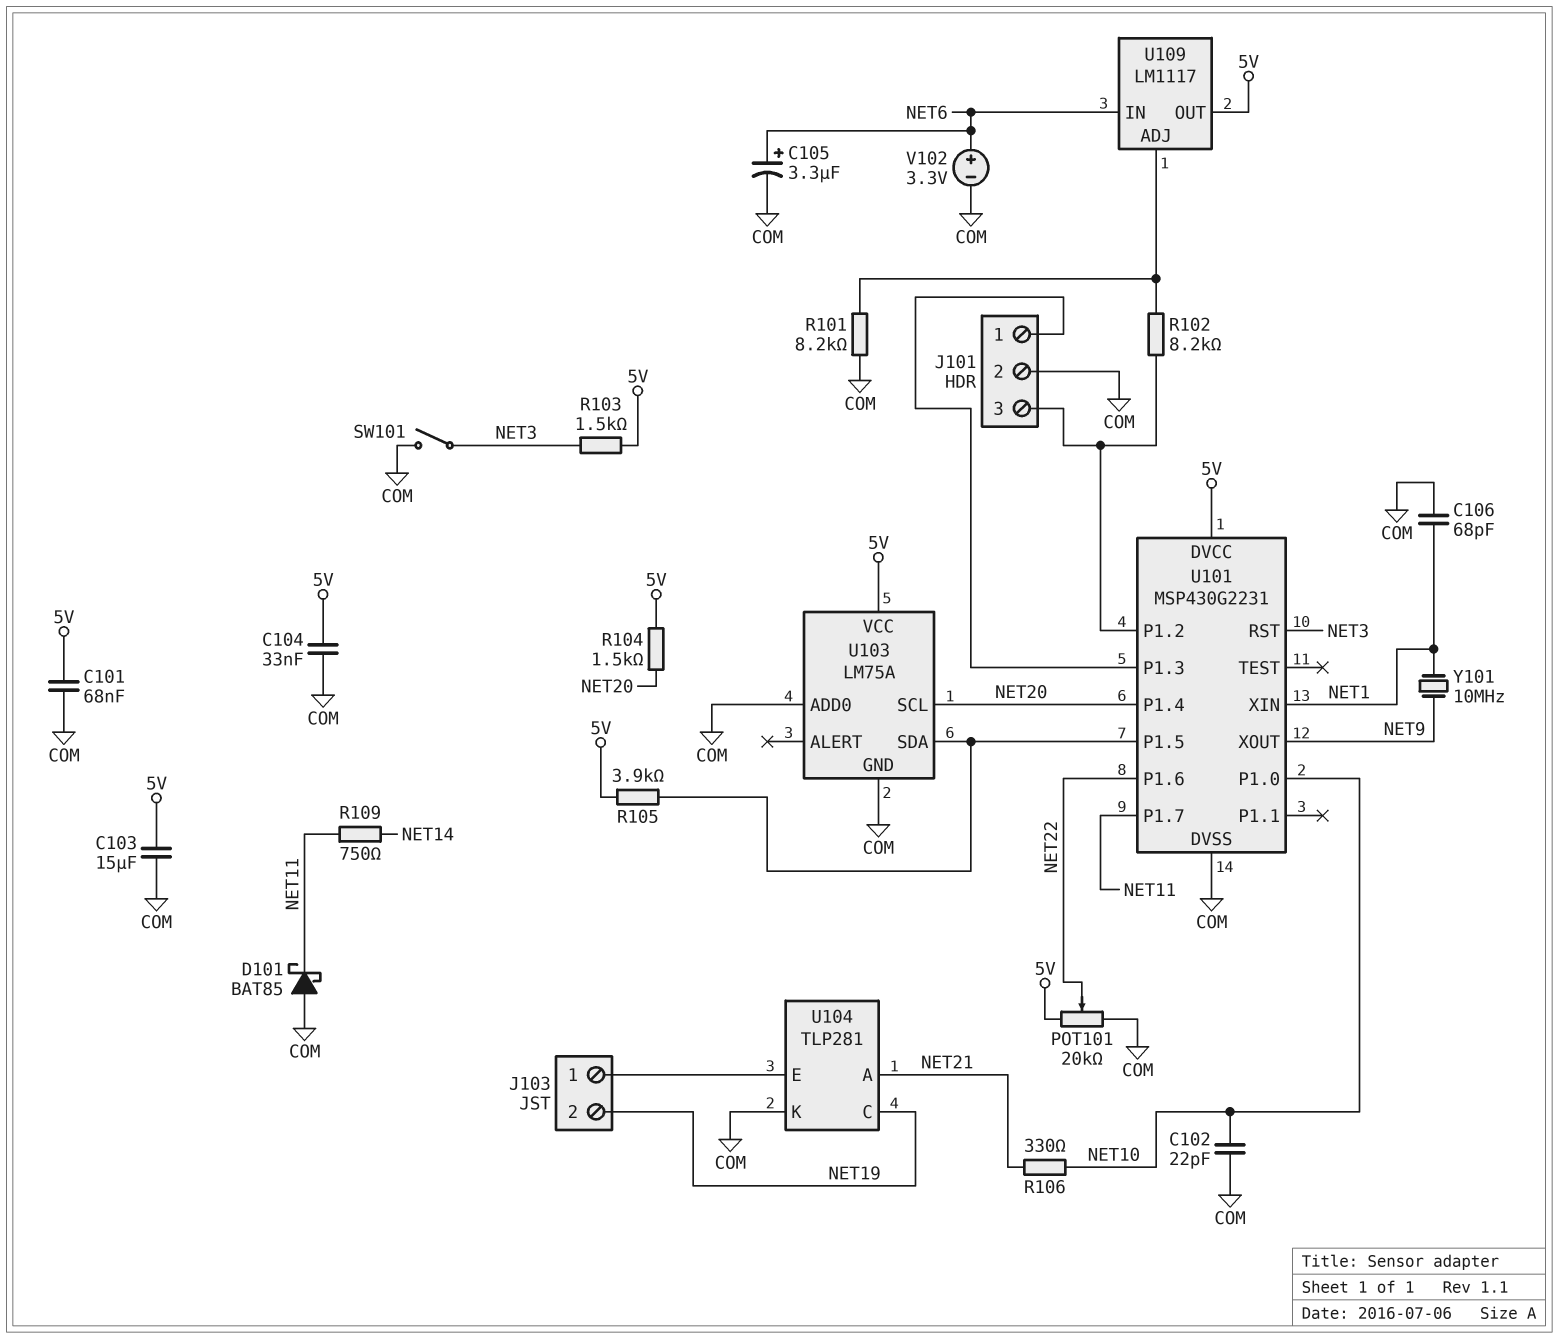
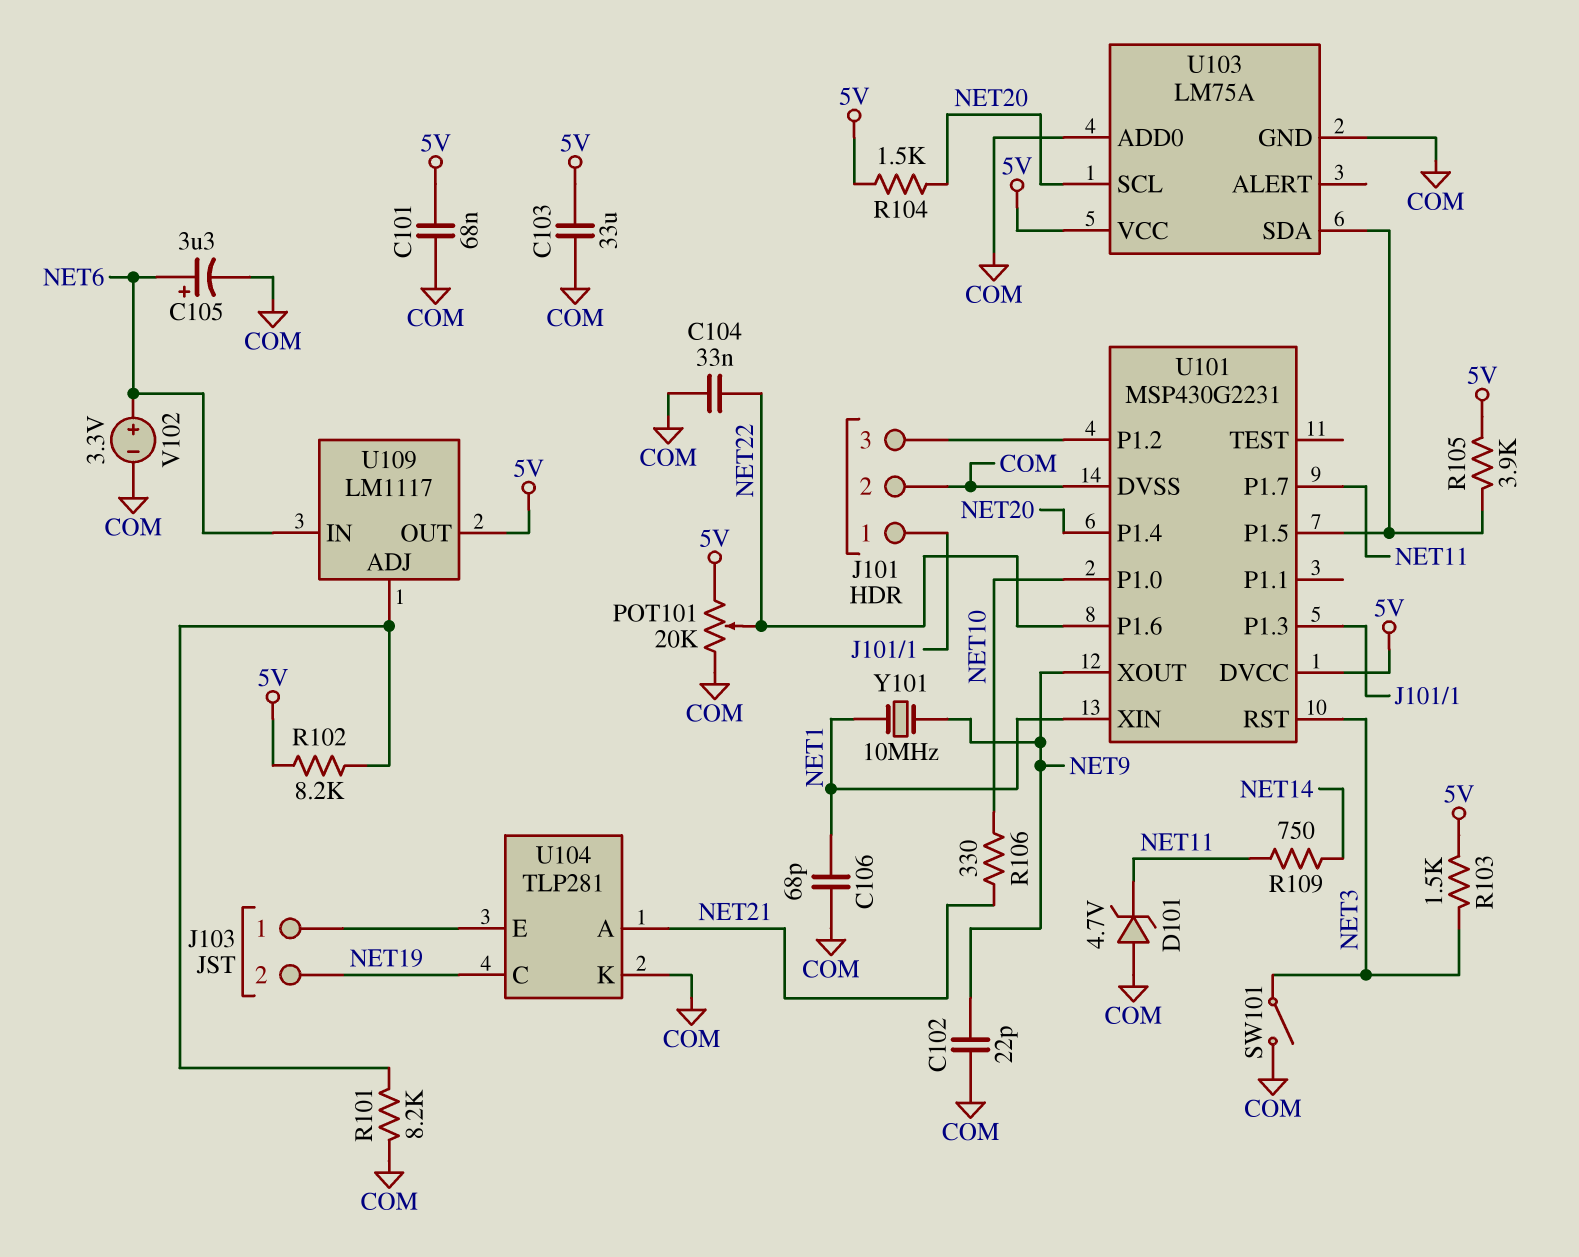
C102: 22pF (COM, NET10) -> 22pF (COM, NET9)
C103: 15uF (5V, COM) -> 33uF (5V, COM)
C104: 33nF (5V, COM) -> 33nF (COM, NET22)
D101: schottky BAT85 (A COM, K NET11) -> zener 4.7V (A COM, K NET11)
R102: 8.2k (J101/3, U109/ADJ) -> 8.2k (5V, U109/ADJ)

